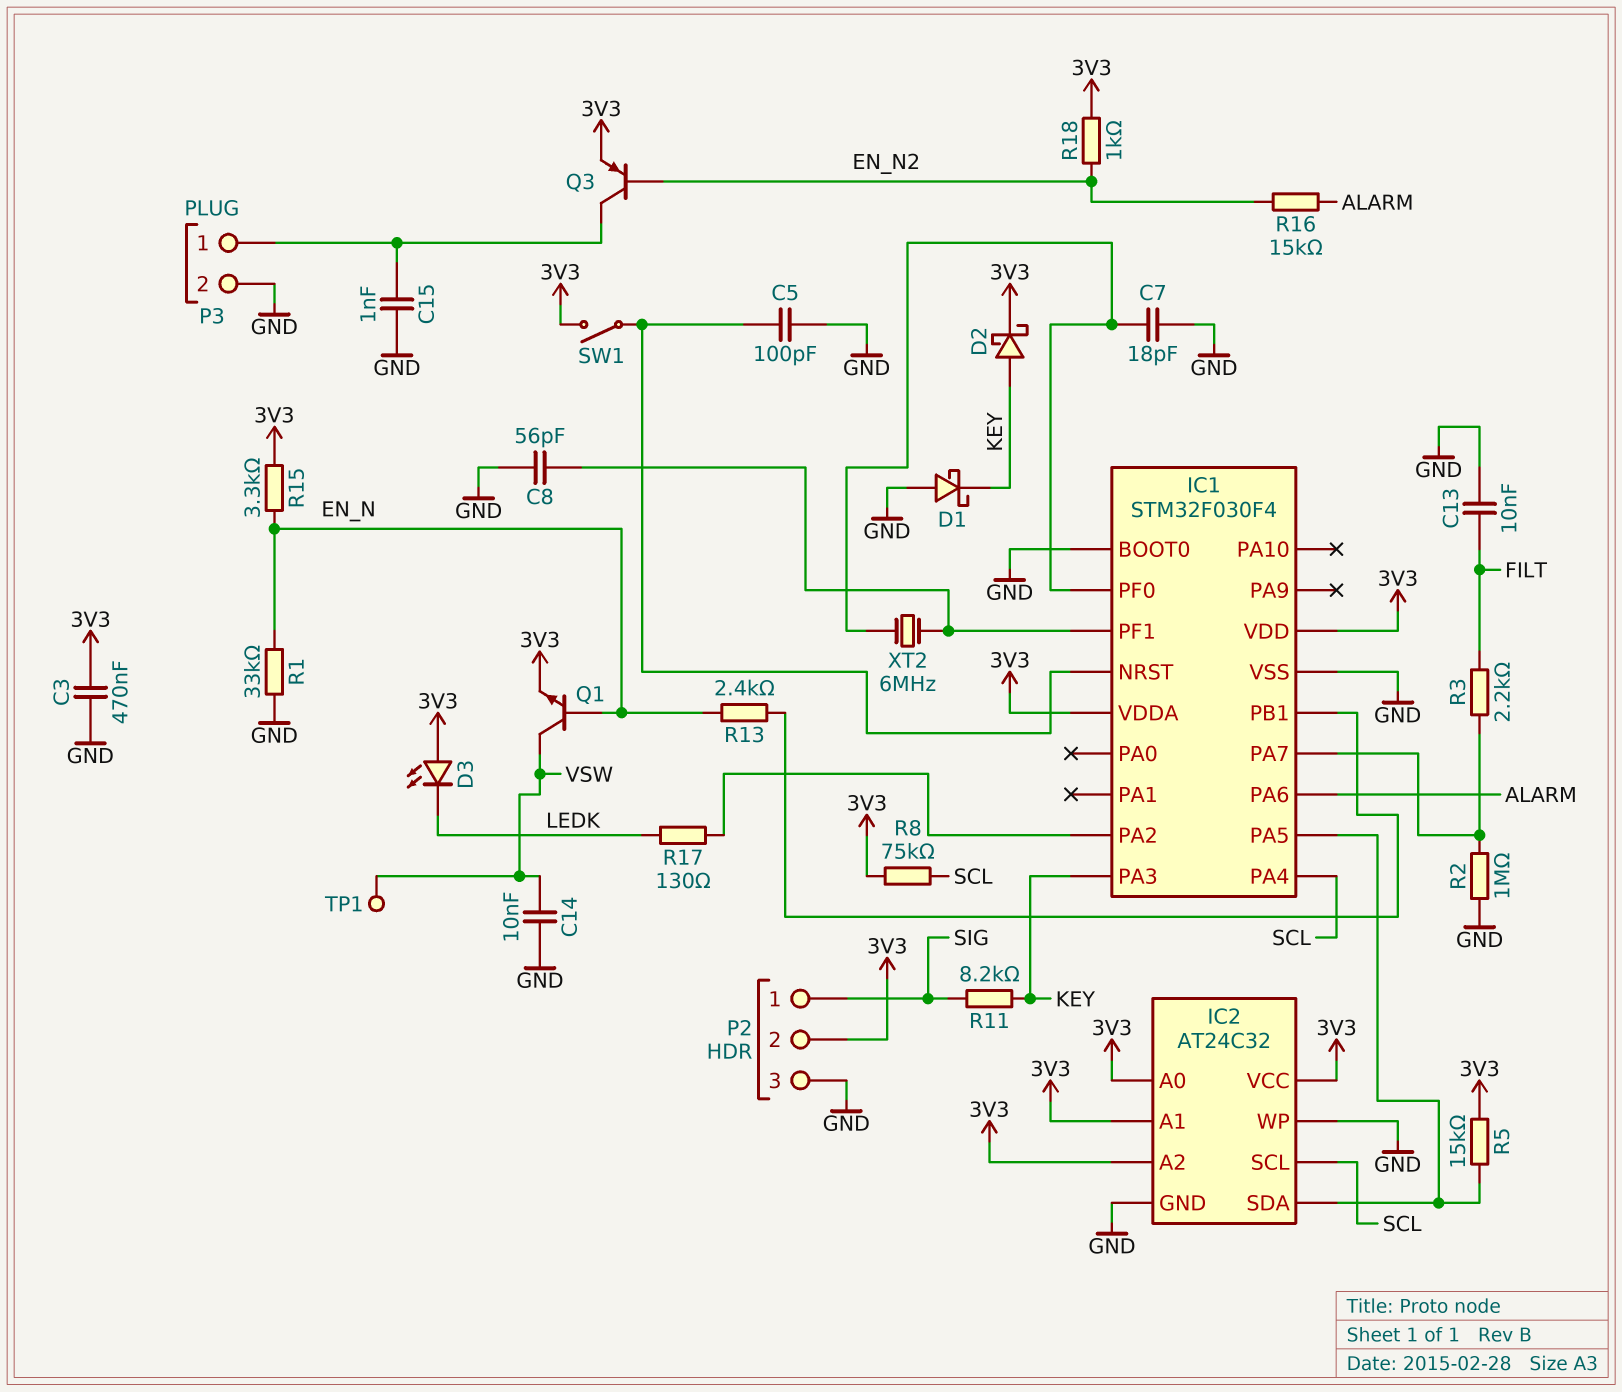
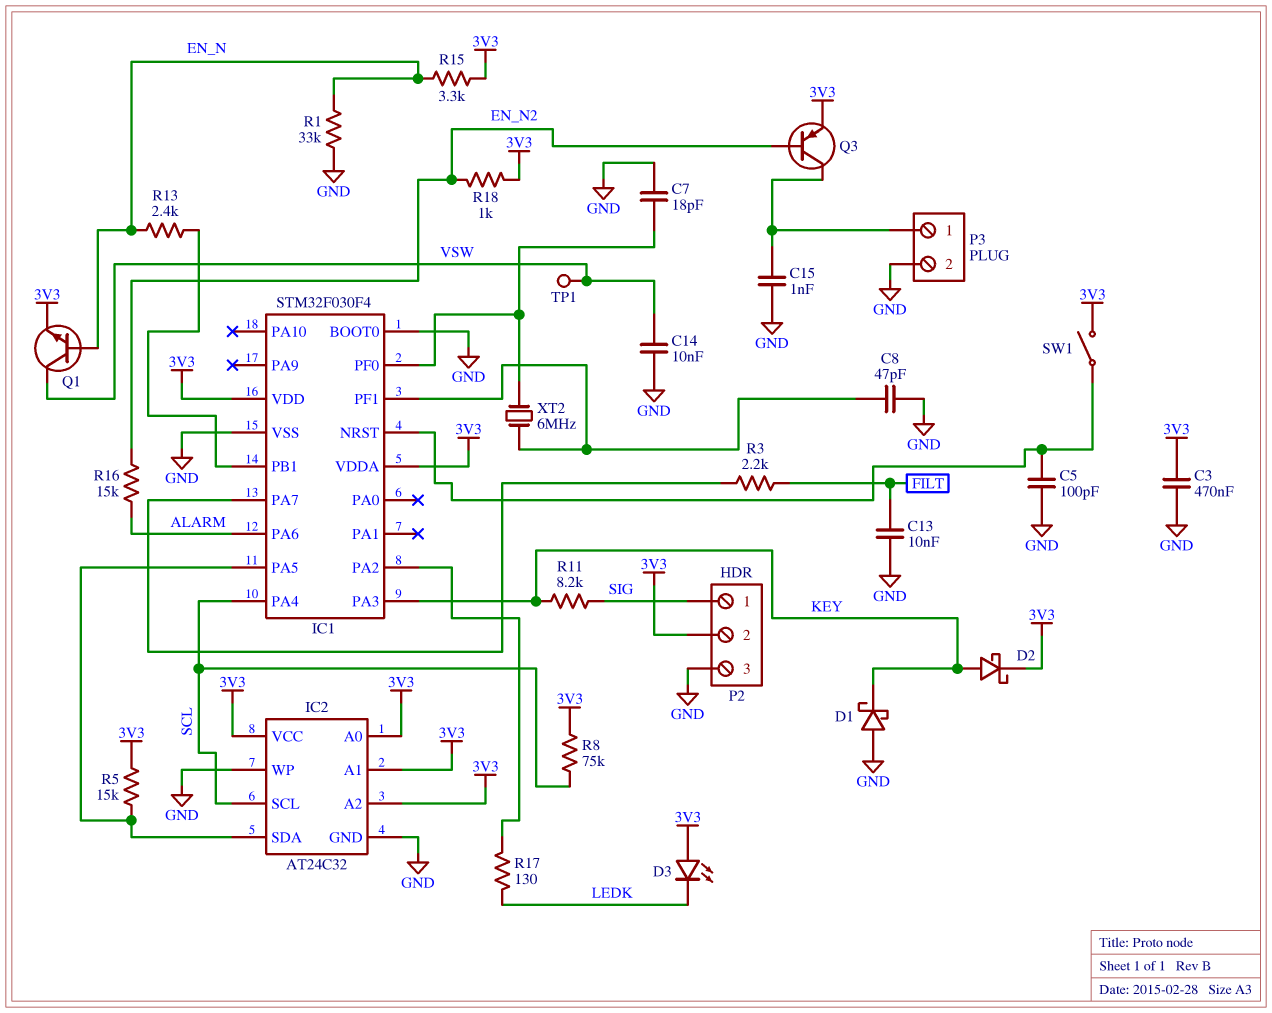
C8: 56pF (GND, IC1/PF1) -> 47pF (GND, IC1/PF1)
R2: 1M (GND, IC1/PA7) -> none

